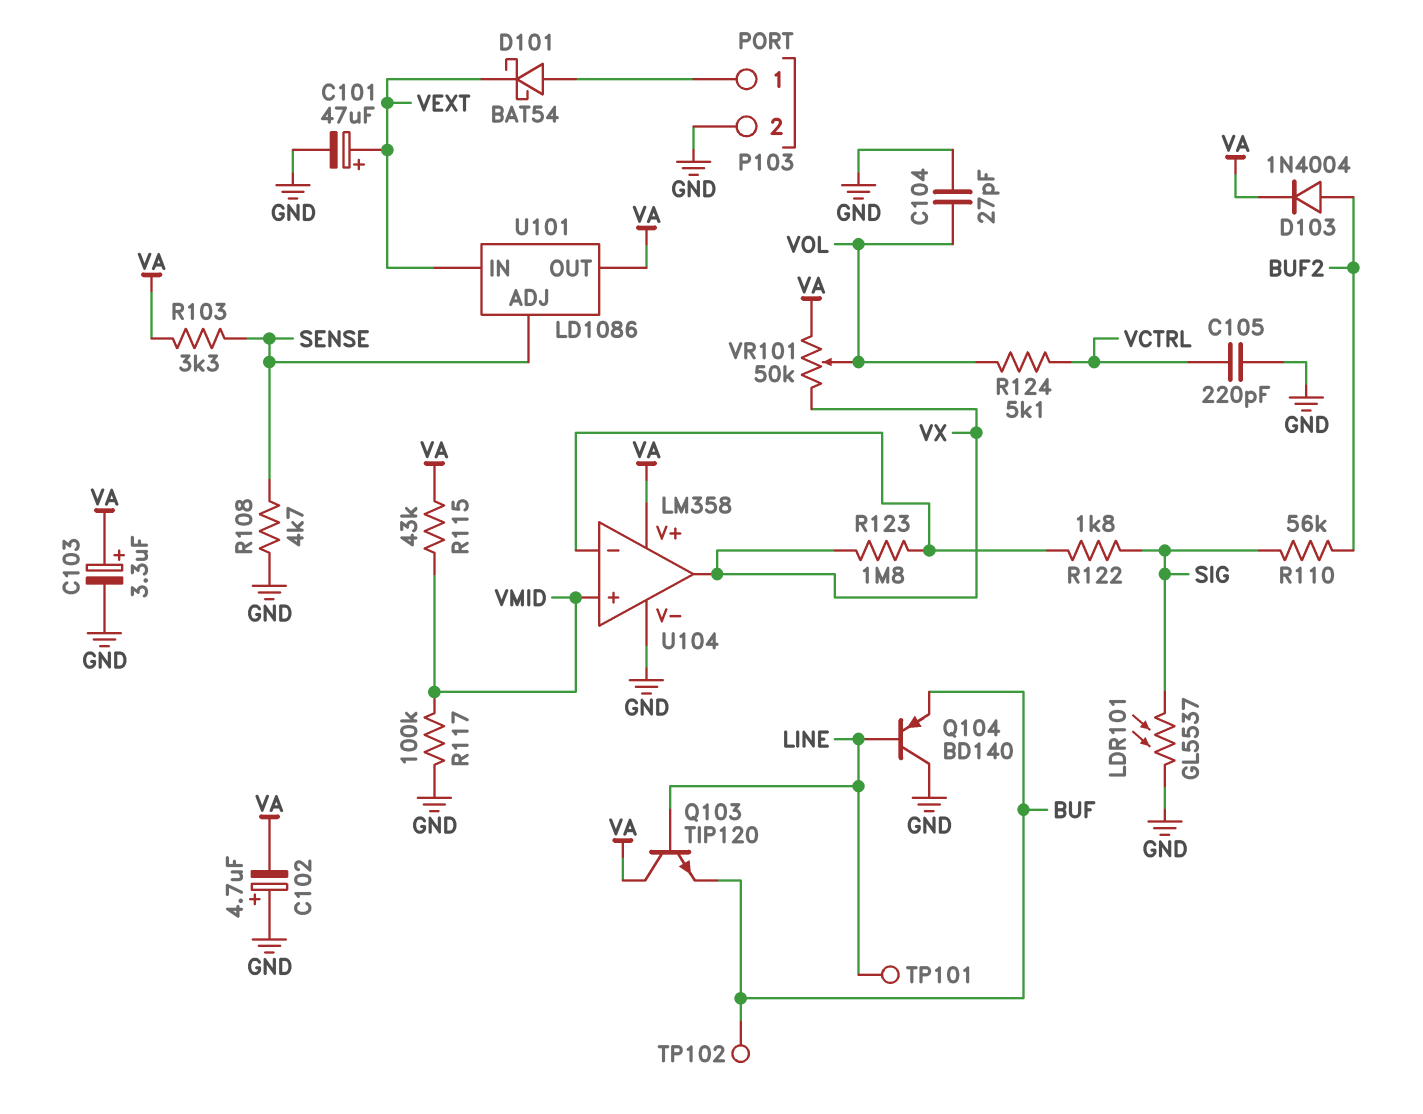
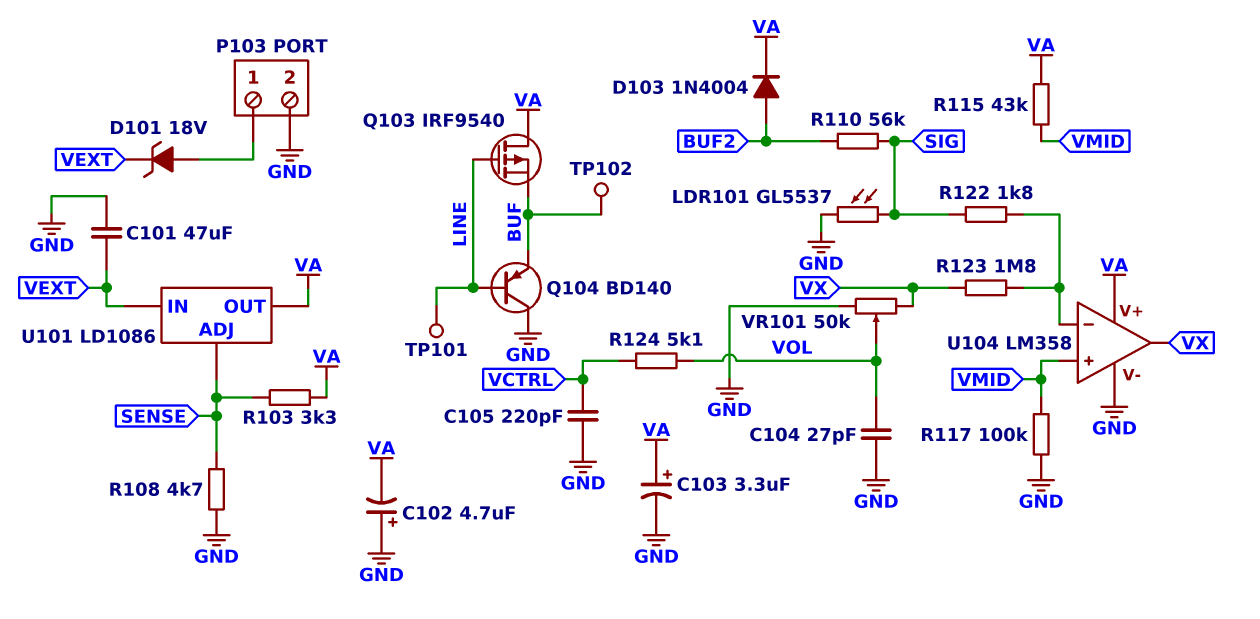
C101: 47uF (plus VEXT, minus GND) -> 47uF (GND, VEXT)
D101: schottky BAT54 (A P103/1, K VEXT) -> zener 18V (A P103/1, K VEXT)
Q103: NPN TIP120 (B LINE, C VA, E BUF) -> PMOS IRF9540 (G LINE, D VA, S BUF)
VR101: 50k (VA, VX, wiper VOL) -> 50k (GND, VX, wiper VOL)

